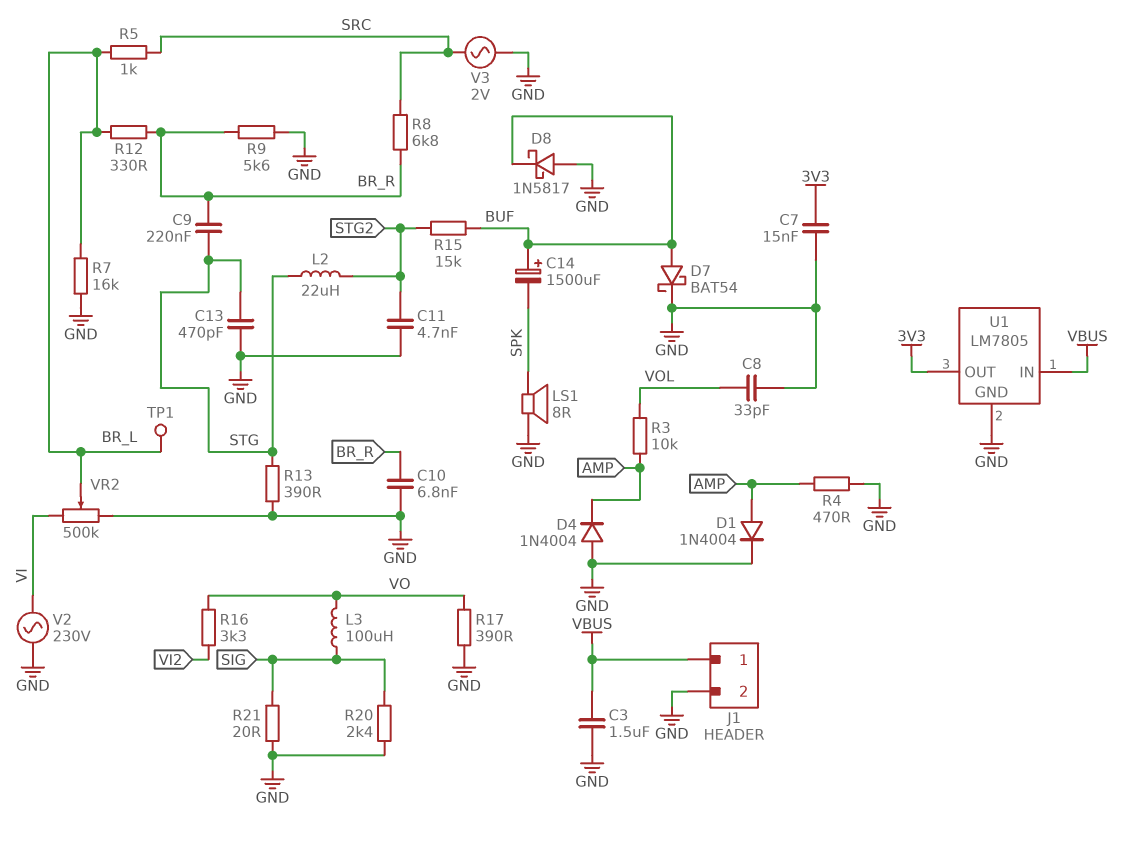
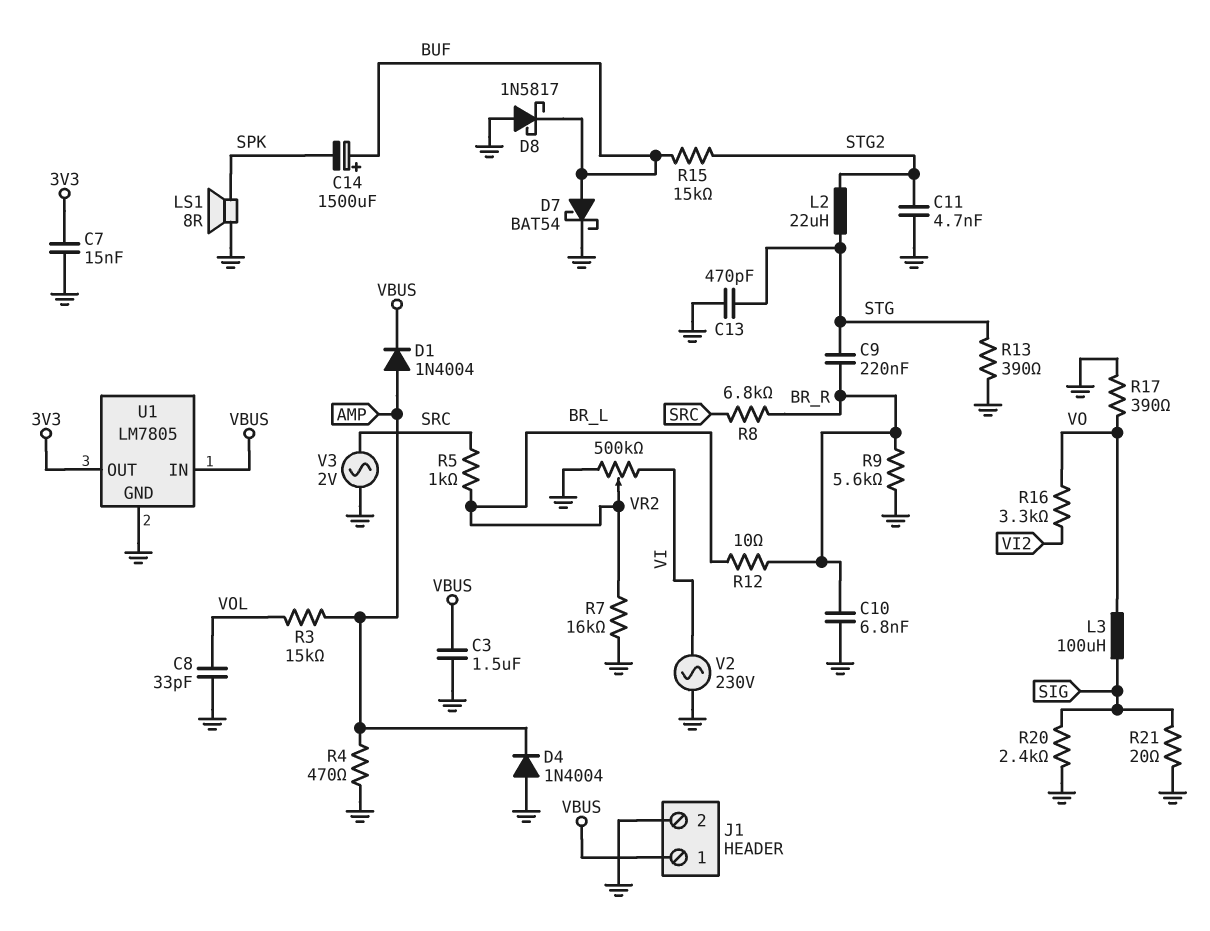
D1: diode 1N4004 (A AMP, K GND) -> diode 1N4004 (A AMP, K VBUS)
R3: 10k (AMP, VOL) -> 15k (AMP, VOL)
R12: 330 (BR_L, BR_R) -> 10 (BR_L, BR_R)
TP1: test point (BR_L) -> none

